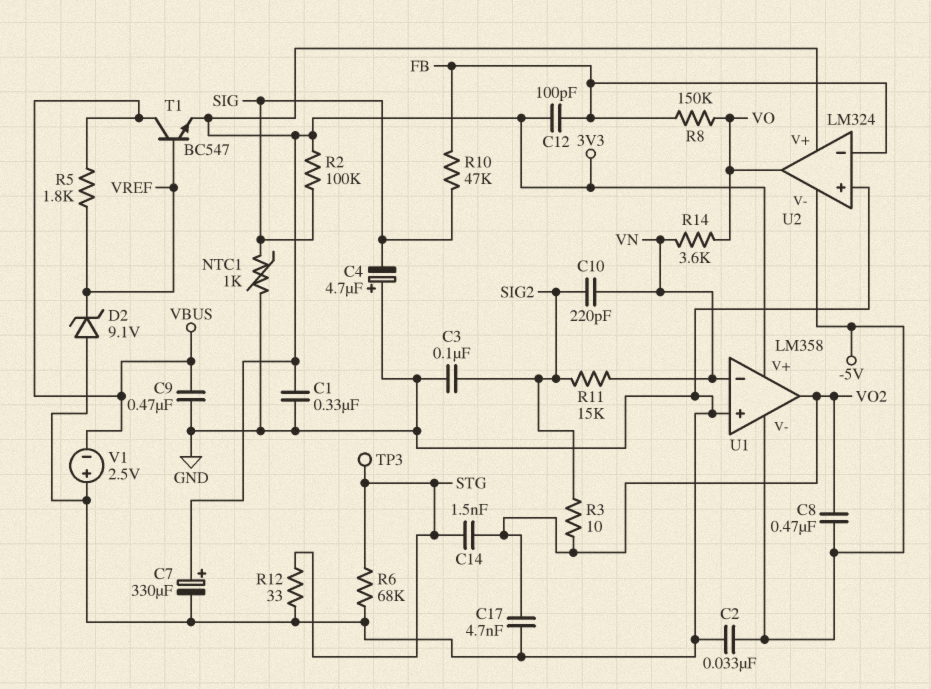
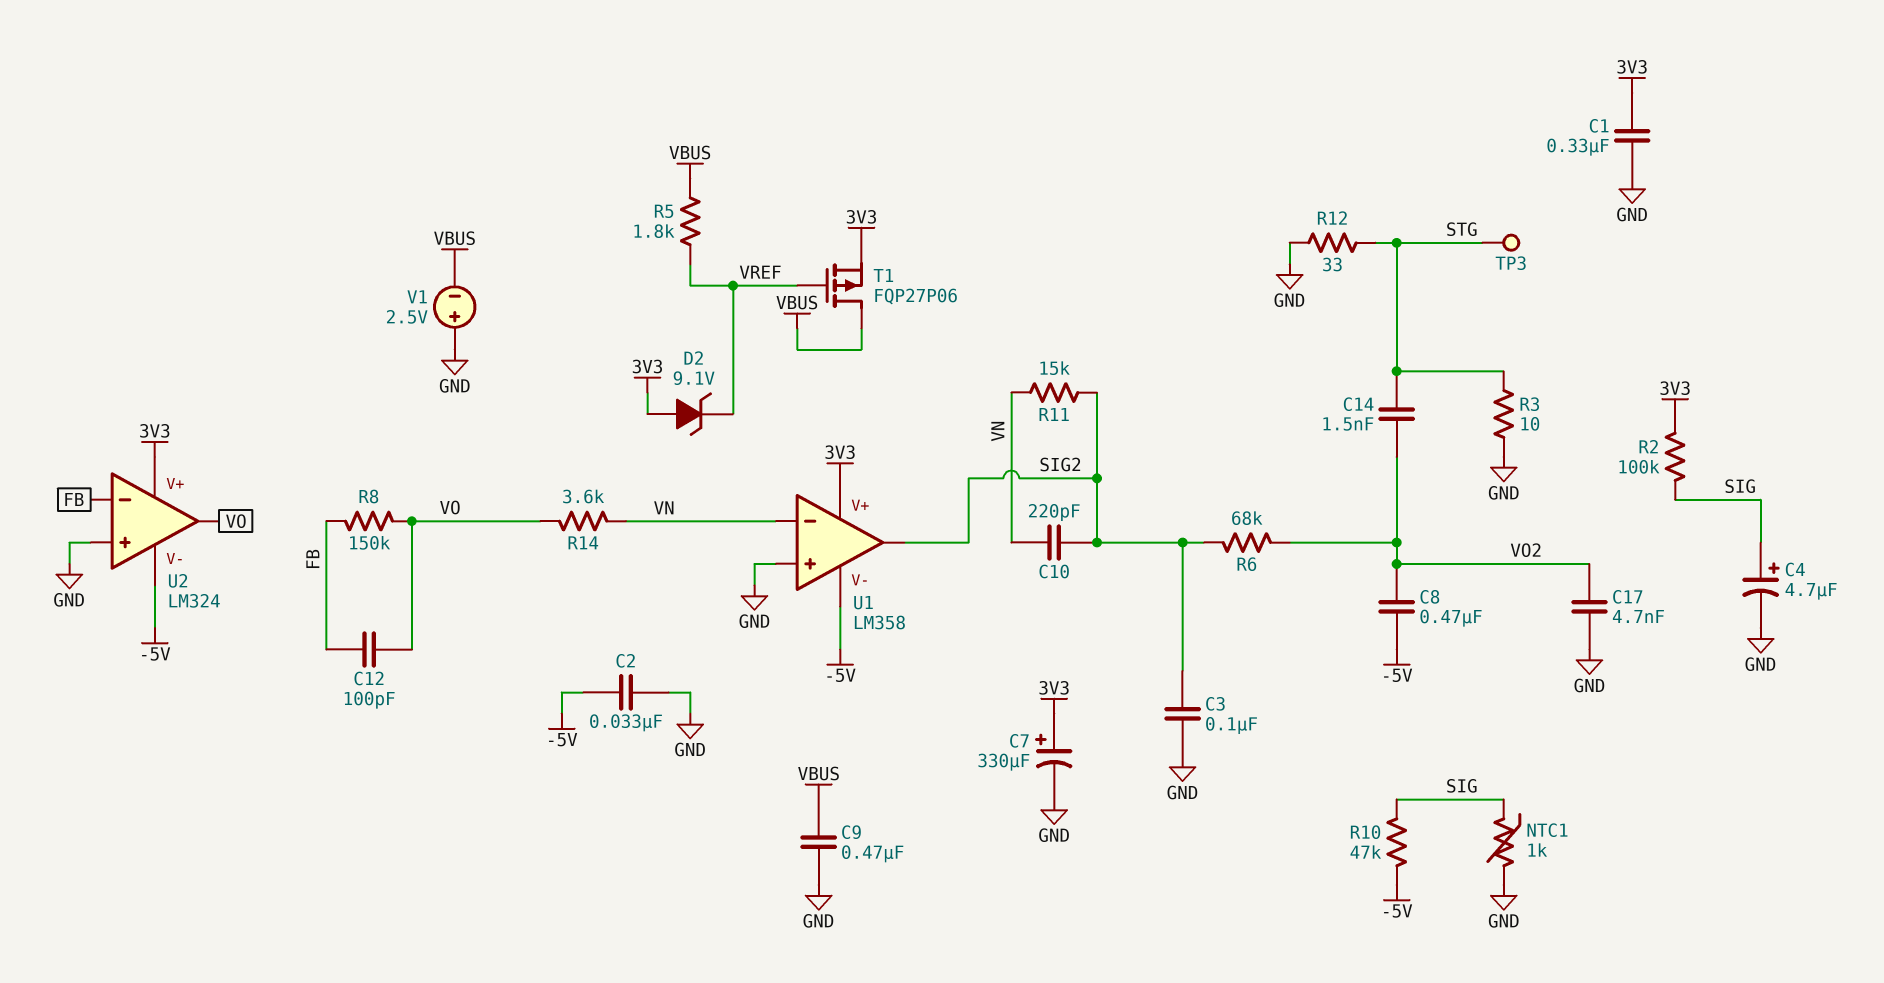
C4: 4.7uF (plus GND, minus SIG) -> 4.7uF (plus SIG, minus GND)
C12: 100pF (3V3, FB) -> 100pF (FB, VO)
D2: zener 9.1V (A GND, K VREF) -> zener 9.1V (A 3V3, K VREF)
R3: 10 (SIG2, VO2) -> 10 (GND, STG)
R6: 68k (GND, STG) -> 68k (SIG2, VO2)
R10: 47k (FB, SIG) -> 47k (-5V, SIG)
T1: NPN BC547 (B VREF, C VBUS, E 3V3) -> PMOS FQP27P06 (G VREF, D VBUS, S 3V3)
U1 pin out: VO2 -> SIG2

